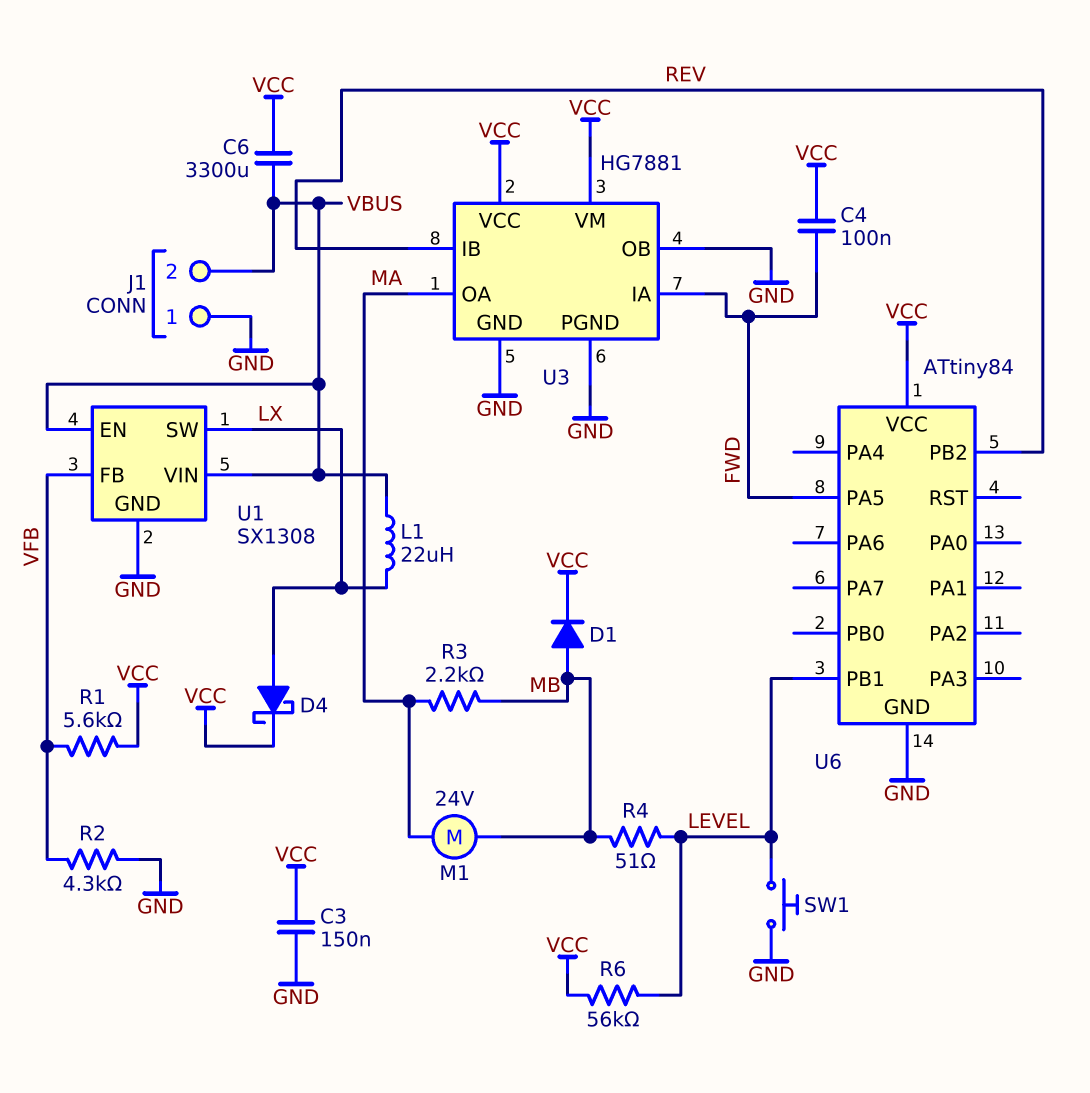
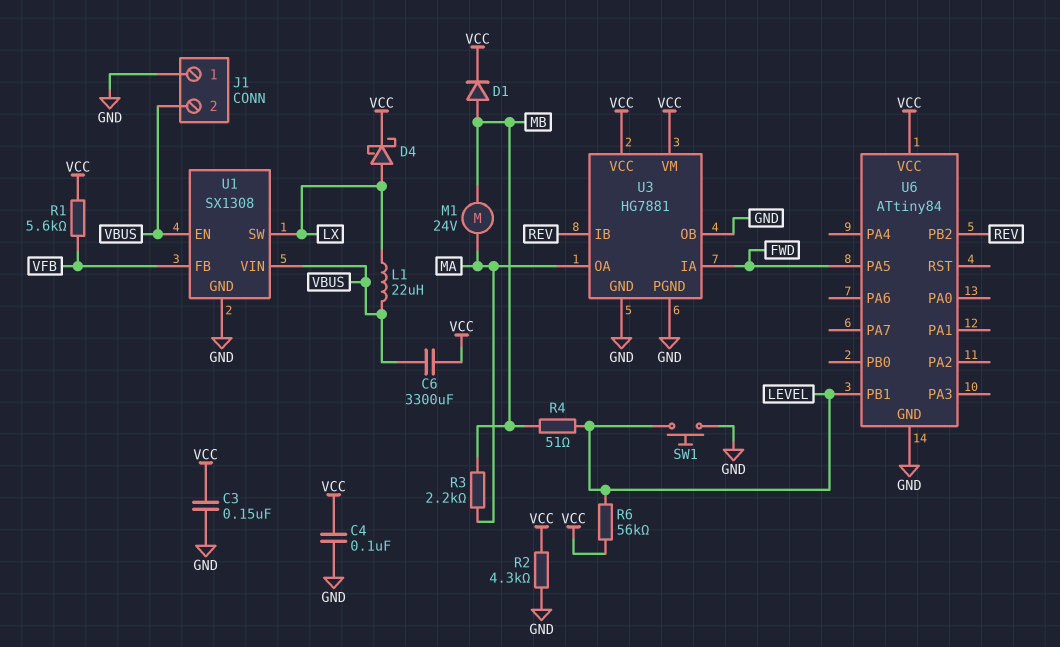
C4: 100nF (FWD, VCC) -> 100nF (GND, VCC)
R2: 4.3k (GND, VFB) -> 4.3k (GND, VCC)

